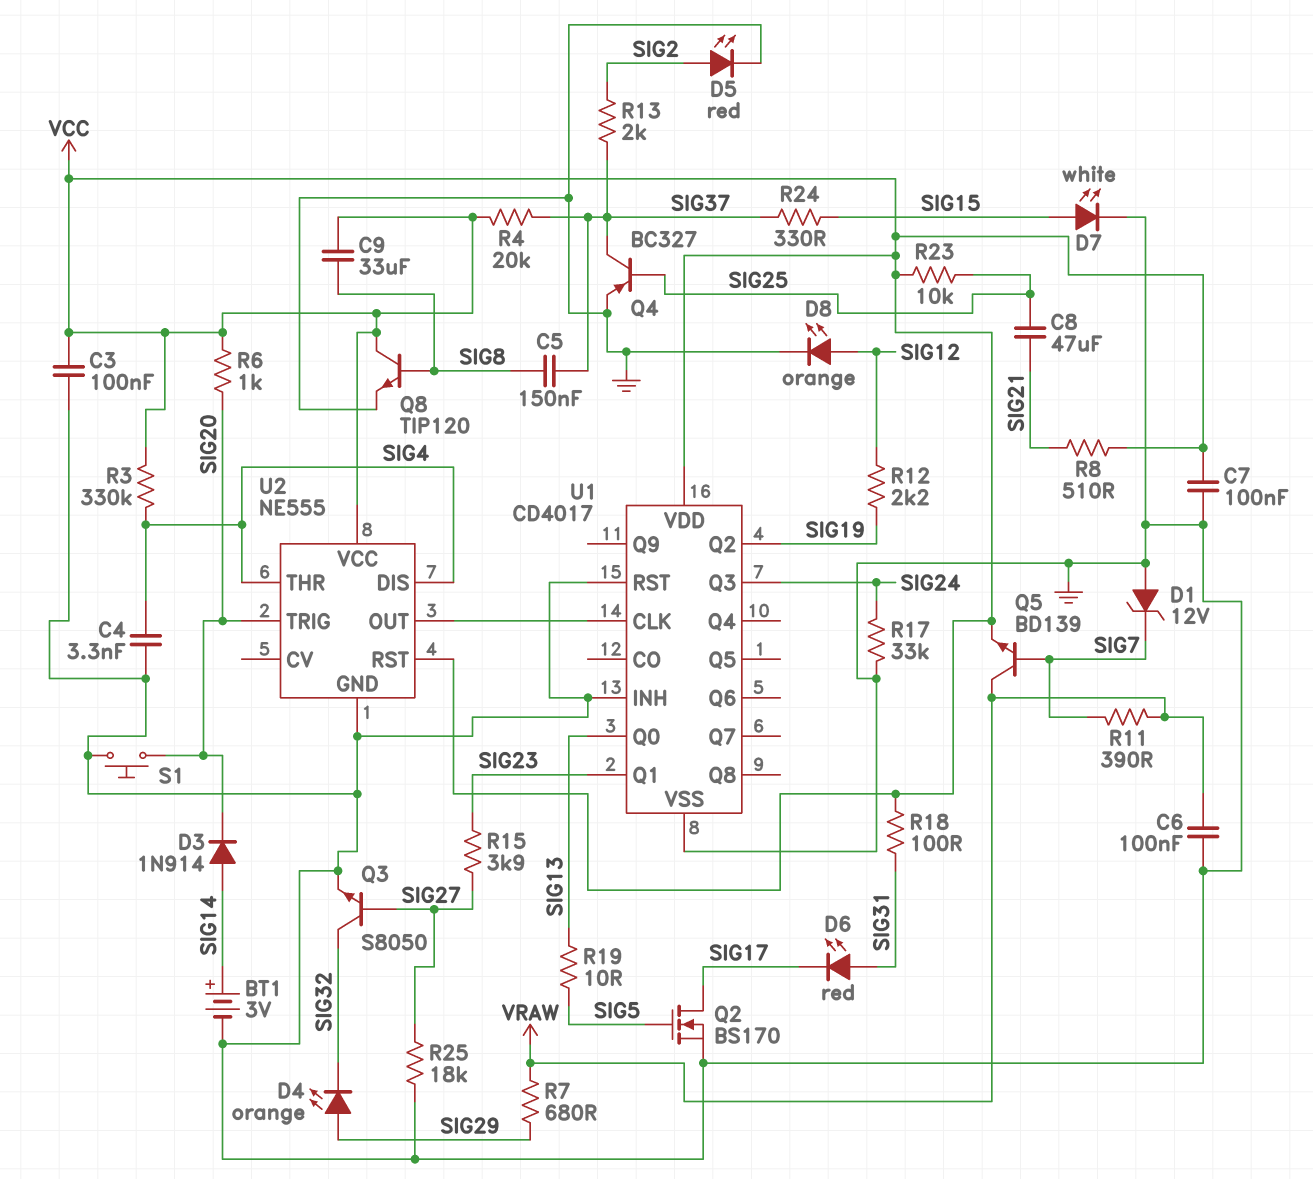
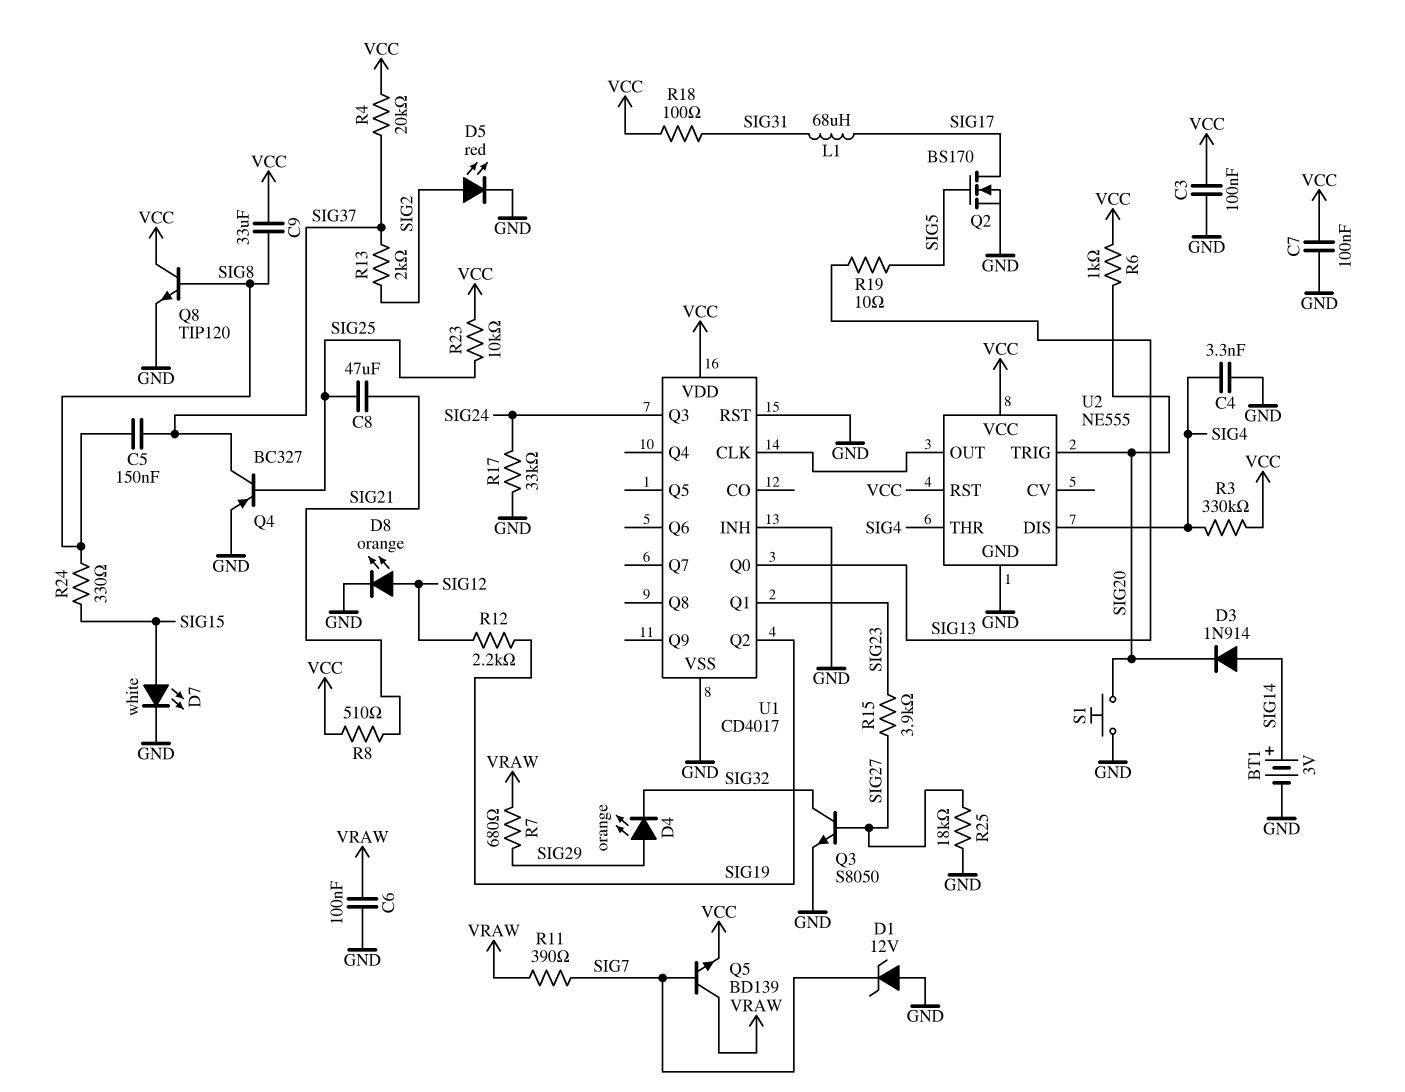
D6: LED red (A SIG31, K SIG17) -> none
L1: none -> 68uH (SIG17, SIG31)
R24: 330 (SIG15, SIG37) -> 330 (SIG8, SIG15)

